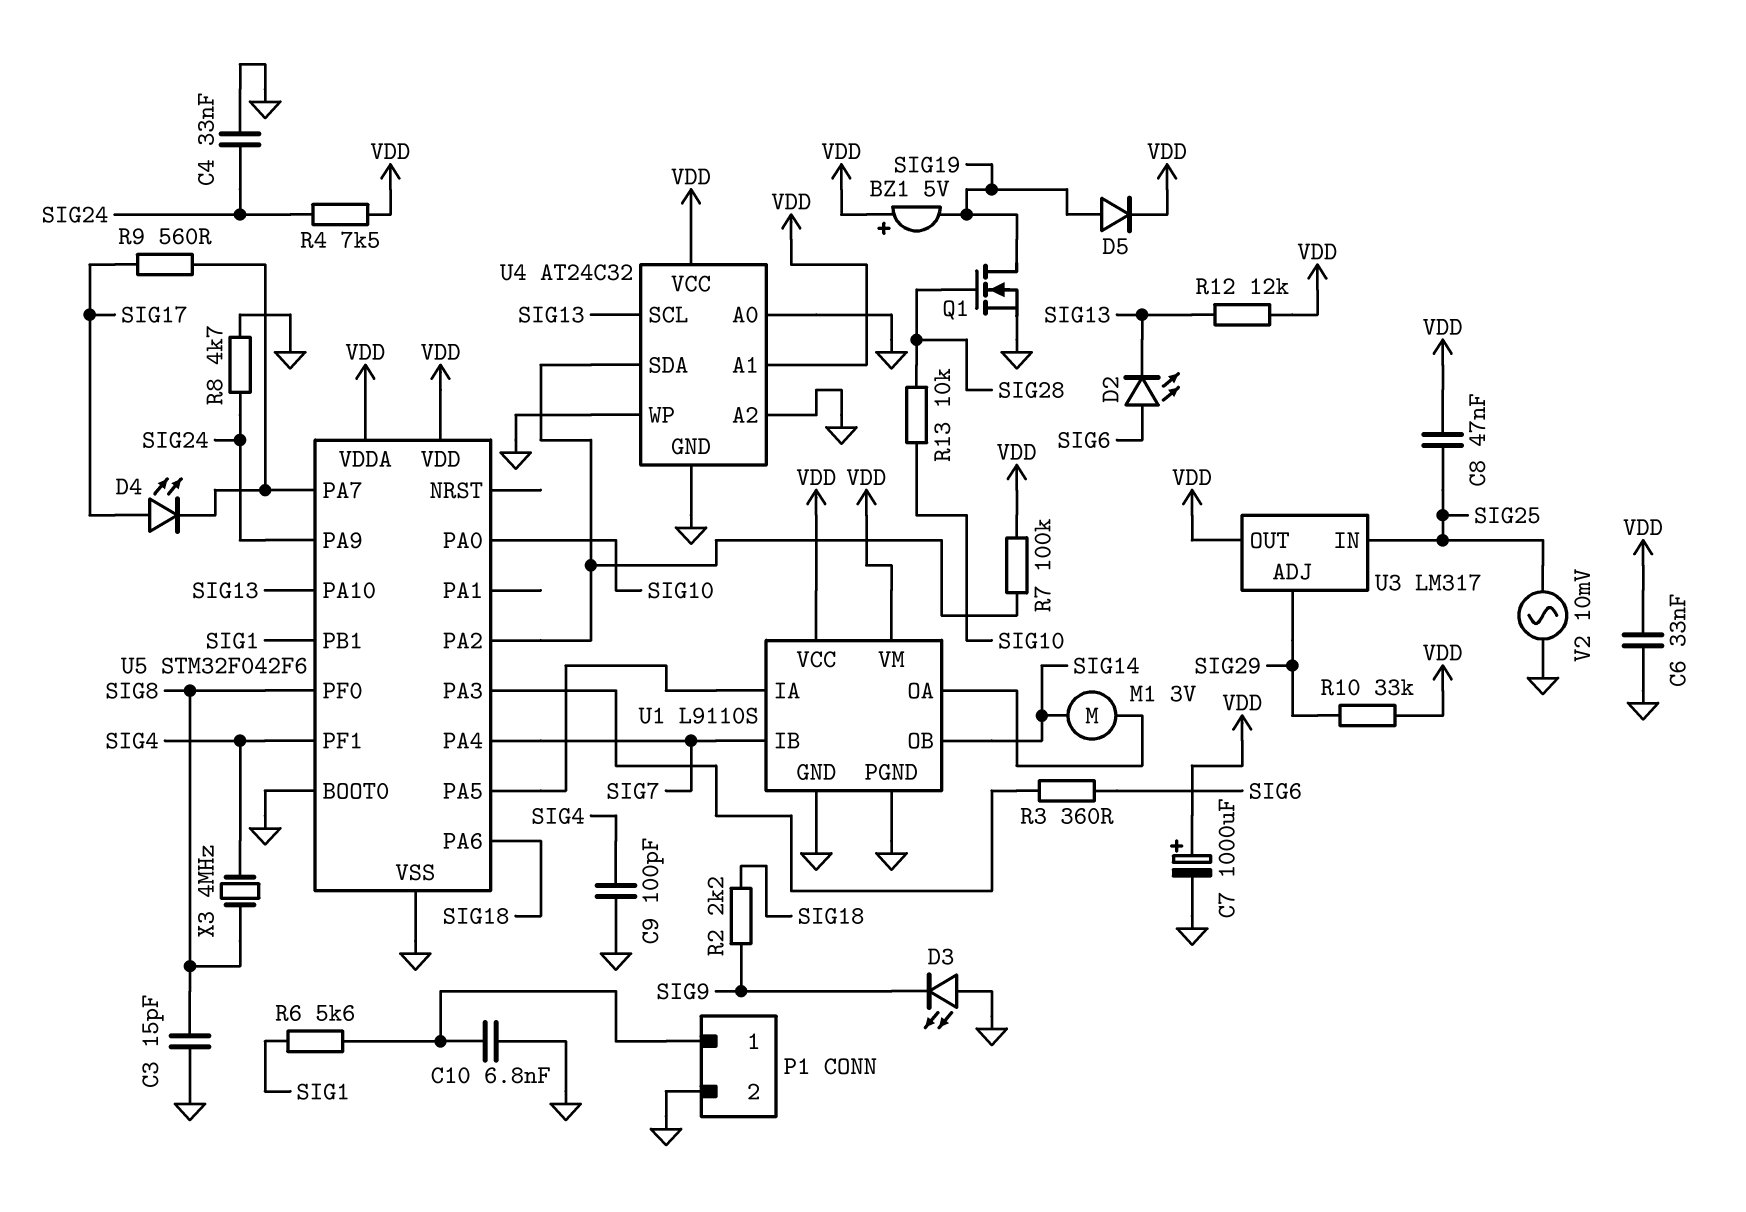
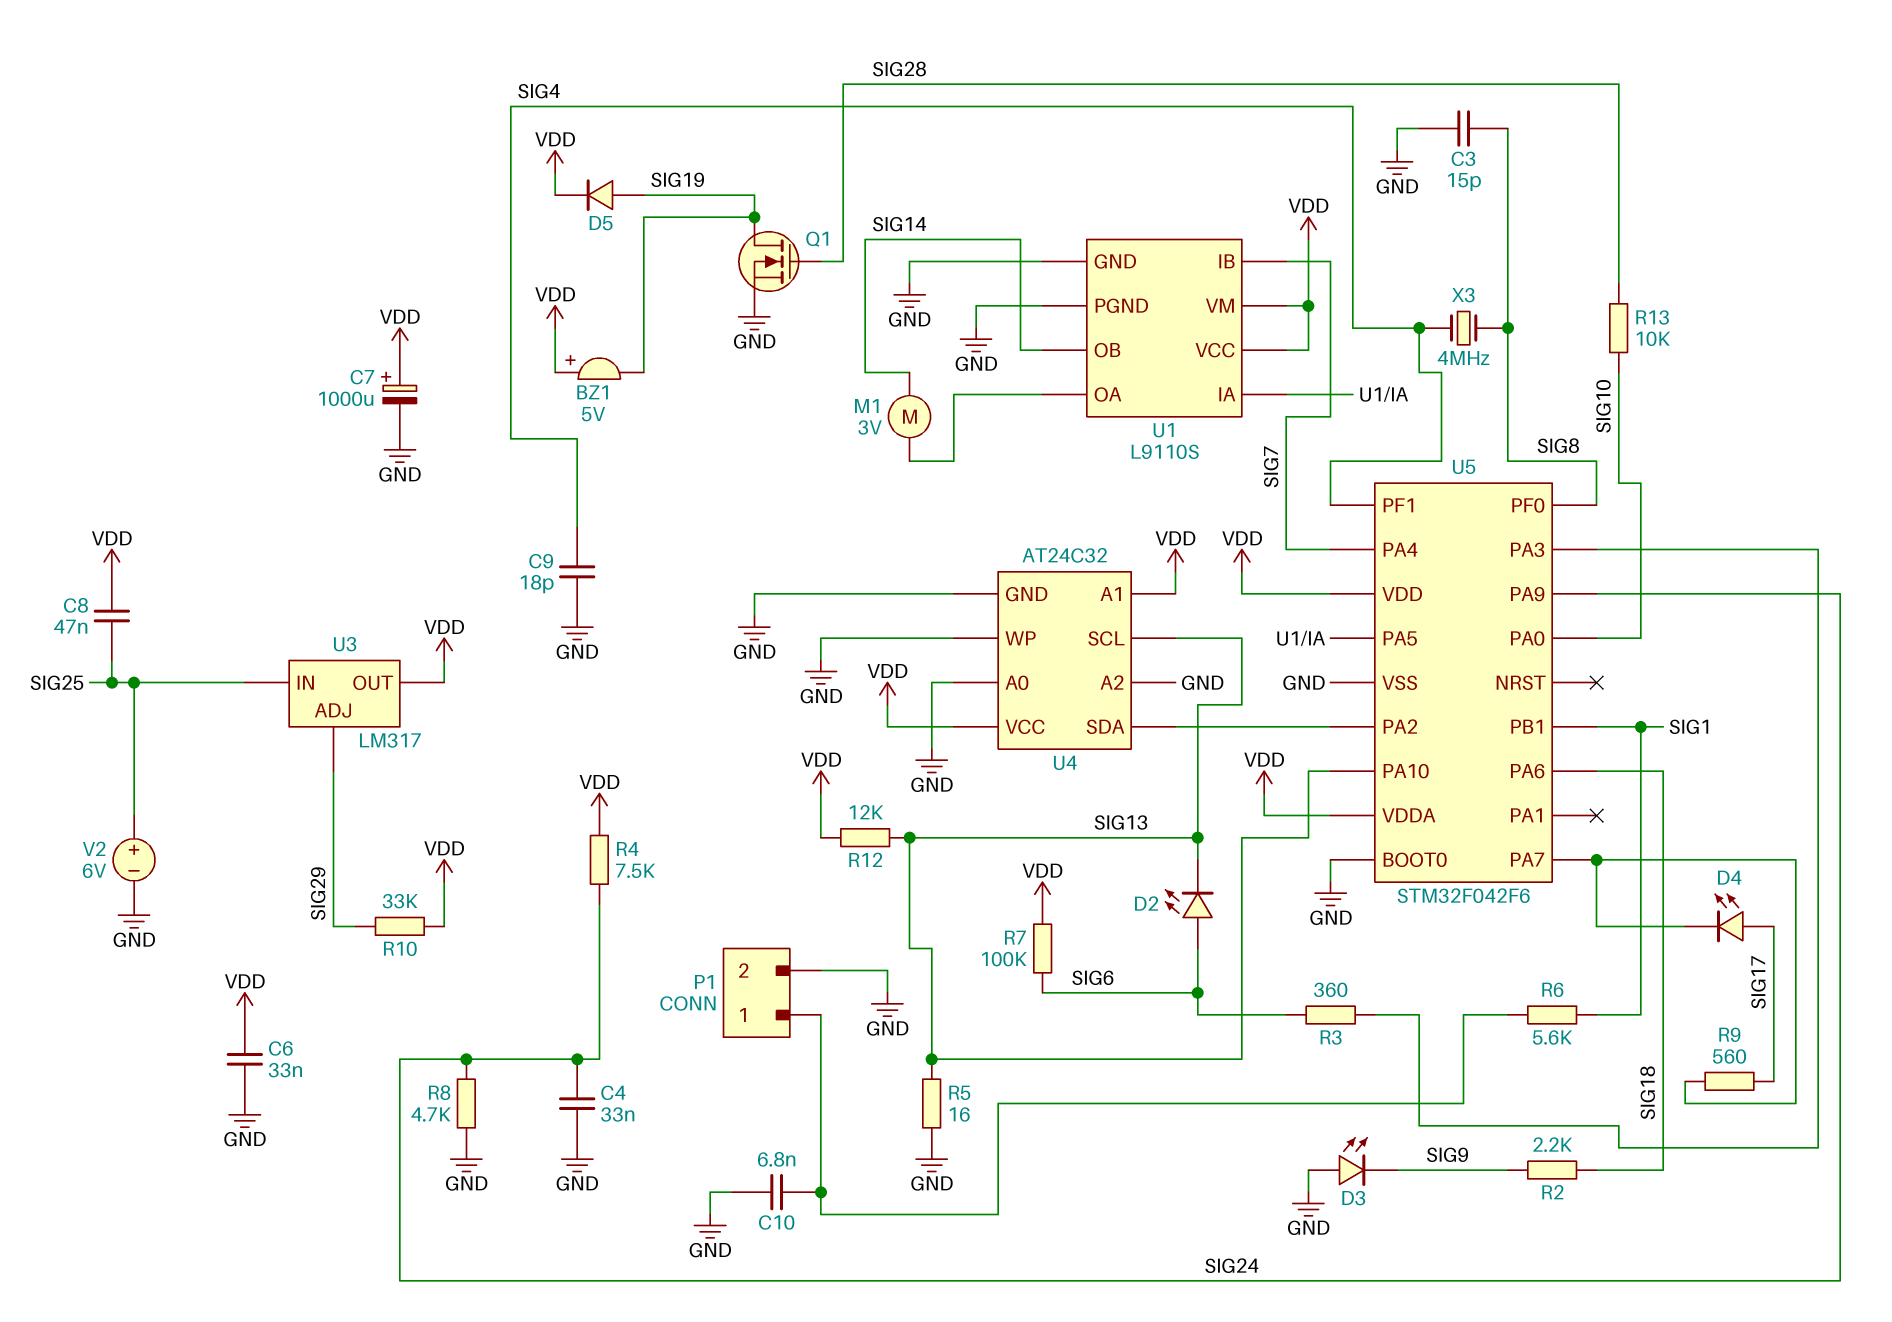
C9: 100pF (GND, SIG4) -> 18pF (GND, SIG4)
R5: none -> 16 (GND, SIG13)
R7: 100k (U4/SDA, VDD) -> 100k (SIG6, VDD)
V2: AC 10mV (GND, SIG25) -> 6V (plus SIG25, minus GND)

